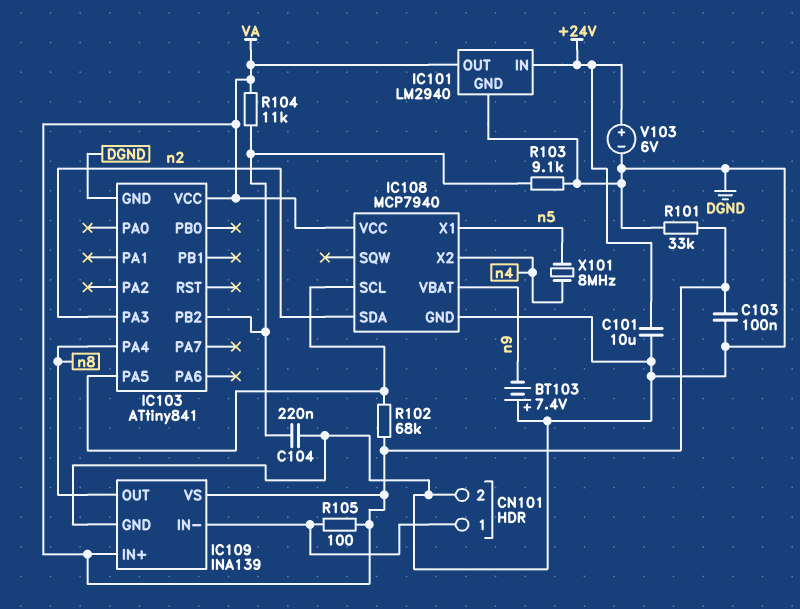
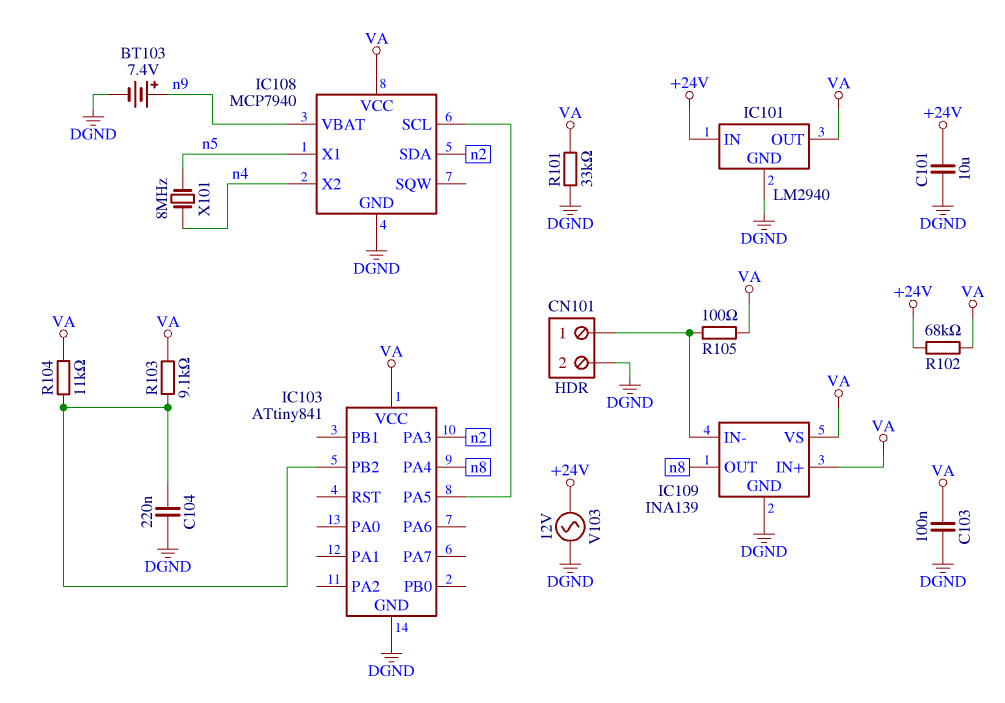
BT103: 7.4V (plus DGND, minus n9) -> 7.4V (plus n9, minus DGND)
R102: 68k (IC103/PA5, VA) -> 68k (+24V, VA)
R103: 9.1k (DGND, IC103/PB2) -> 9.1k (IC103/PB2, VA)
V103: 6V (plus +24V, minus DGND) -> AC 12V (+24V, DGND)

